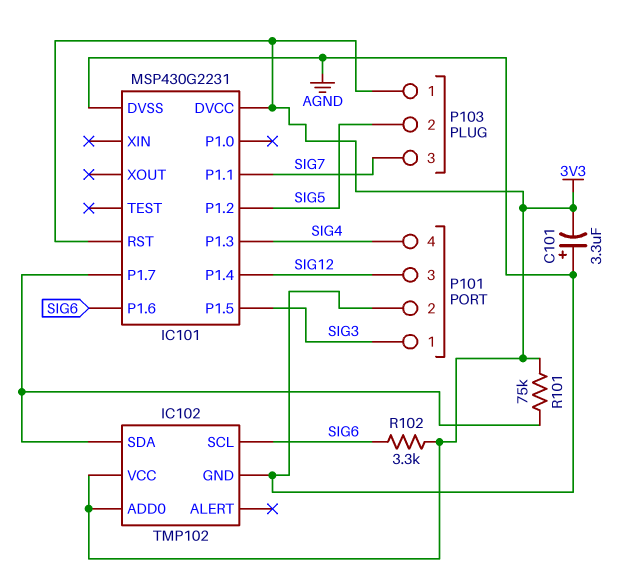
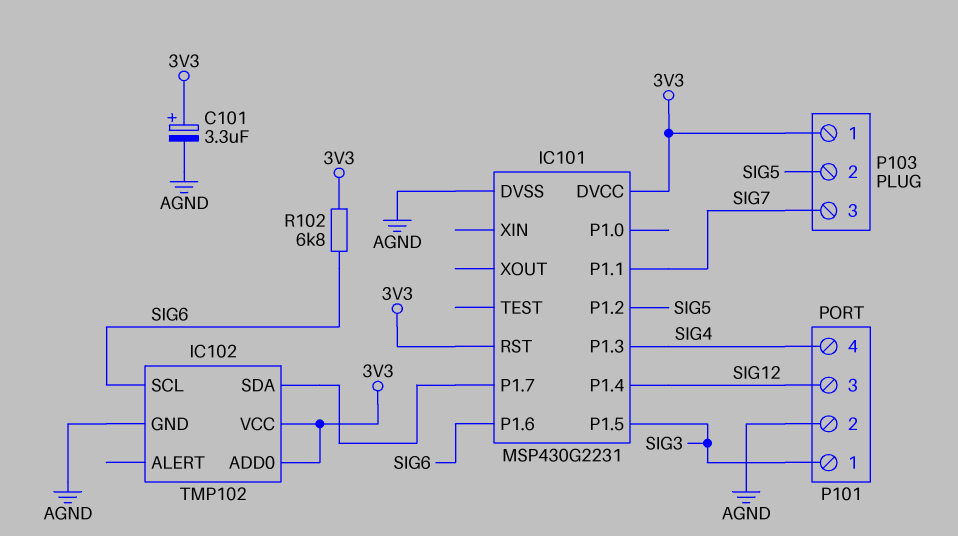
C101: 3.3uF (plus AGND, minus 3V3) -> 3.3uF (plus 3V3, minus AGND)
R101: 75k (3V3, IC101/P1.7) -> none
R102: 3.3k (3V3, SIG6) -> 6.8k (3V3, SIG6)

